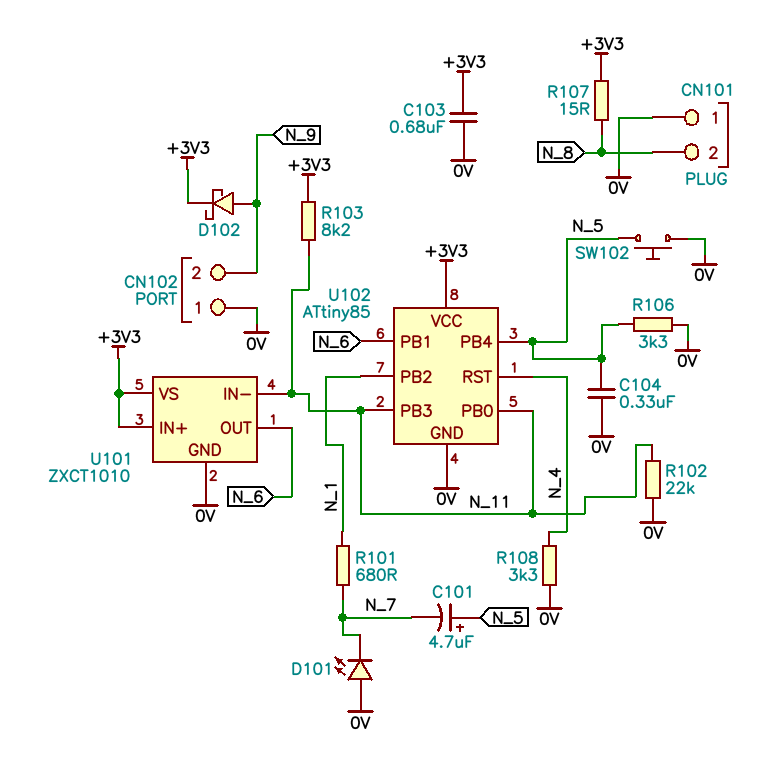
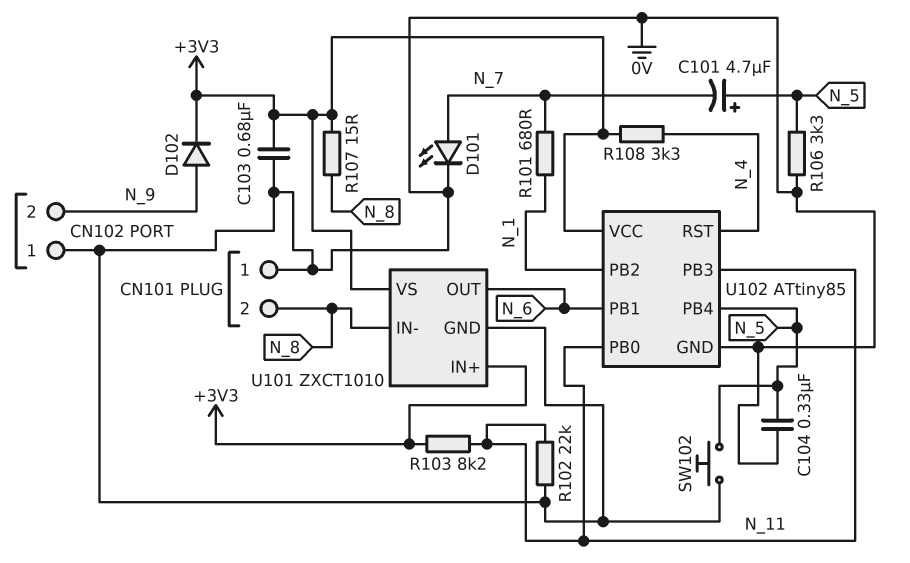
D101: LED (A 0V, K N_7) -> LED (A N_7, K 0V)
D102: schottky (A N_9, K +3V3) -> diode (A N_9, K +3V3)
R108: 3.3k (0V, N_4) -> 3.3k (+3V3, N_4)
U101 pin IN-: N_11 -> N_8

